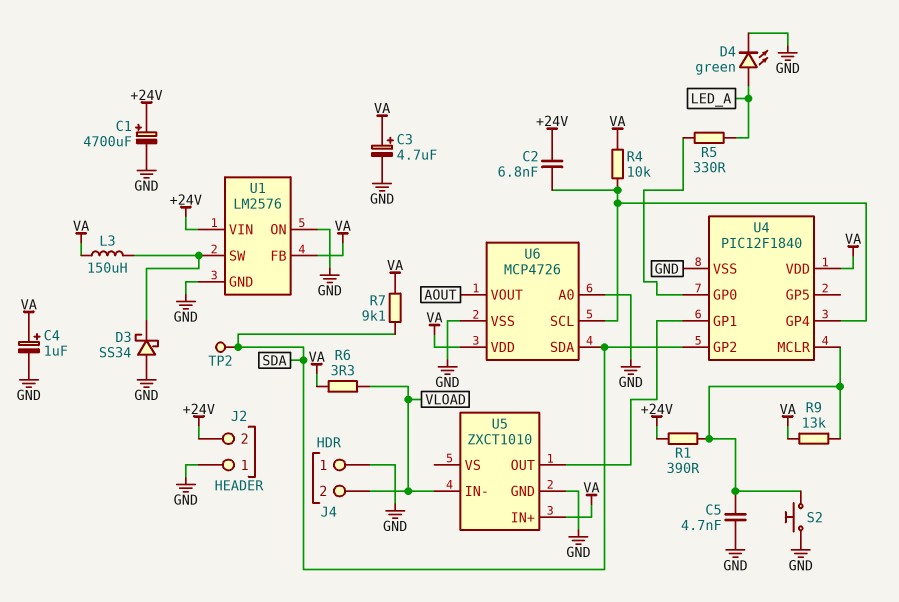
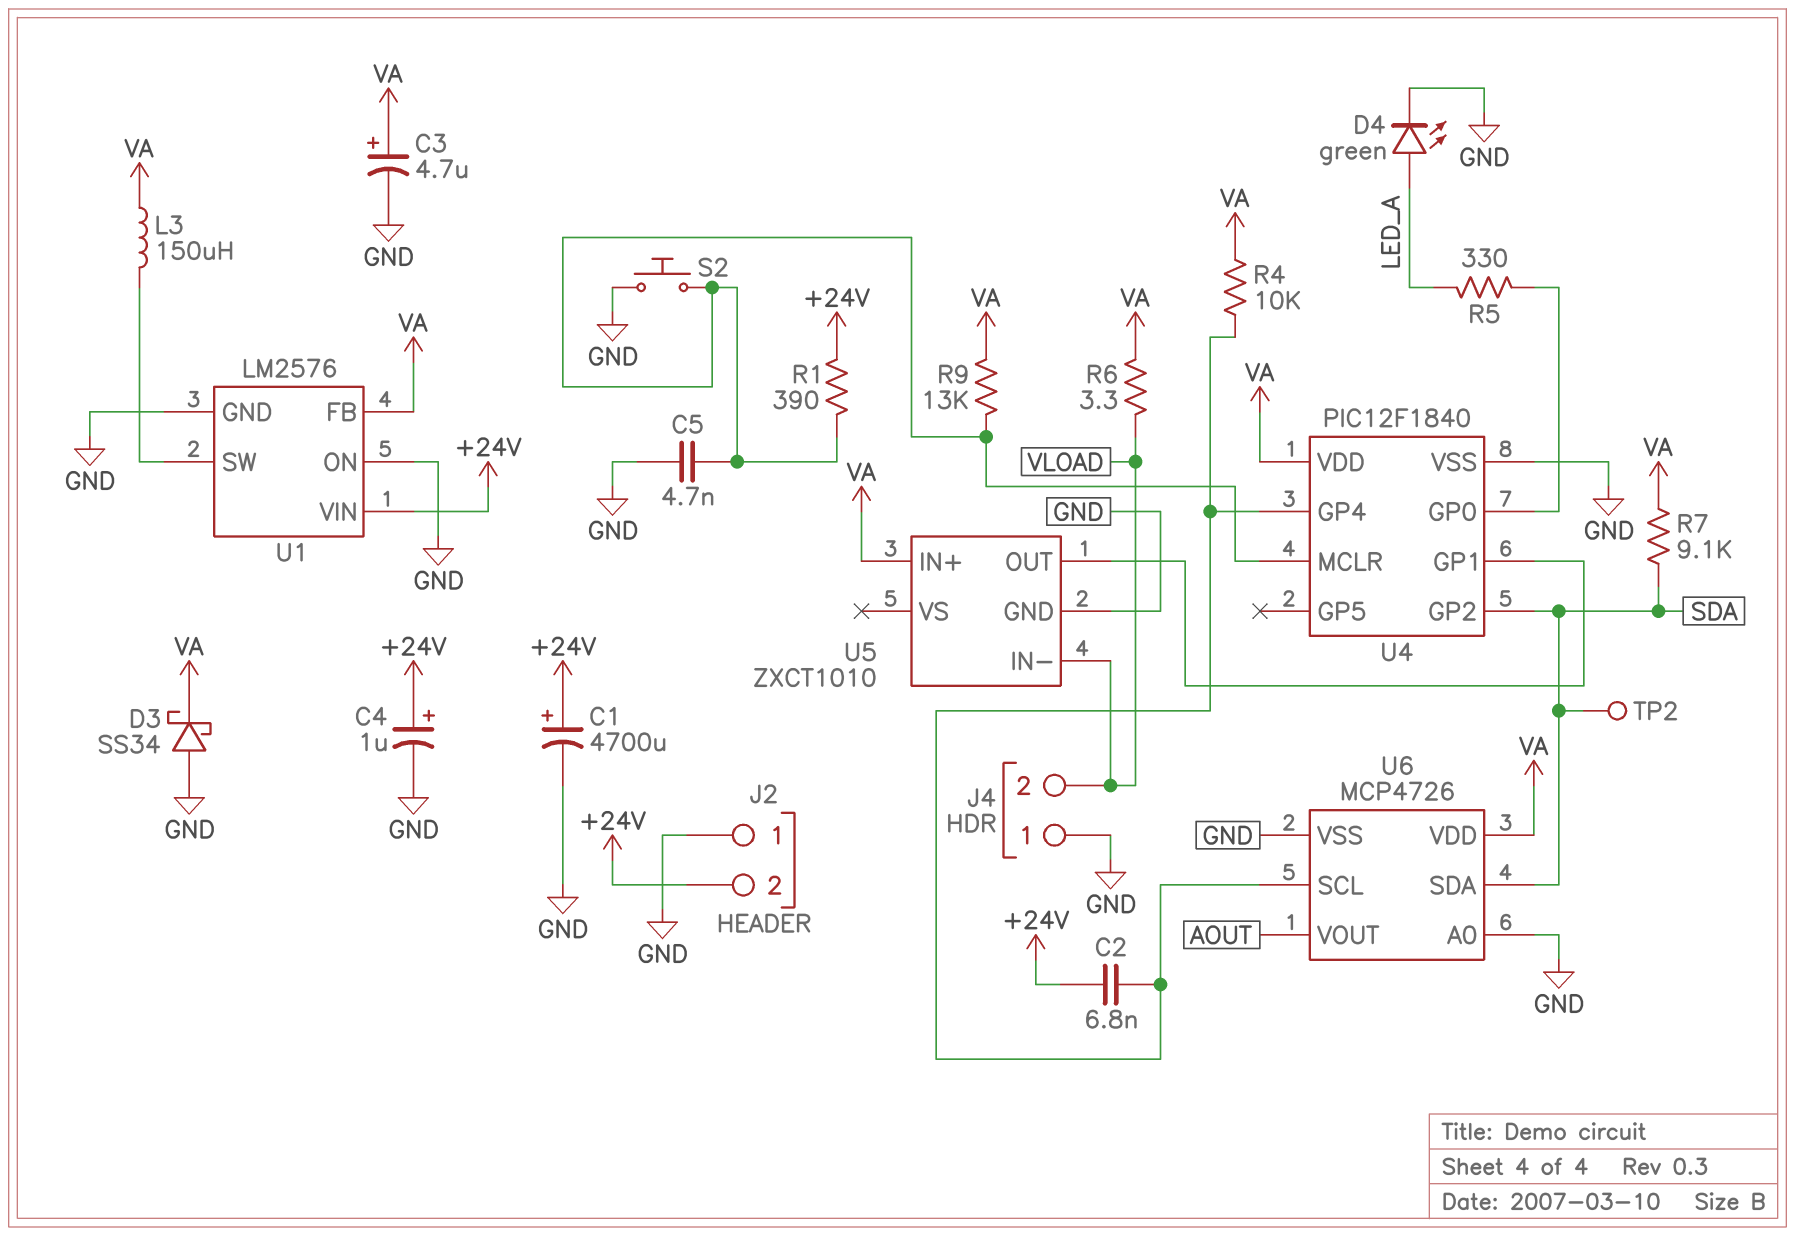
C4: 1uF (plus VA, minus GND) -> 1uF (plus +24V, minus GND)
D3: schottky SS34 (A GND, K U1/SW) -> schottky SS34 (A GND, K VA)

